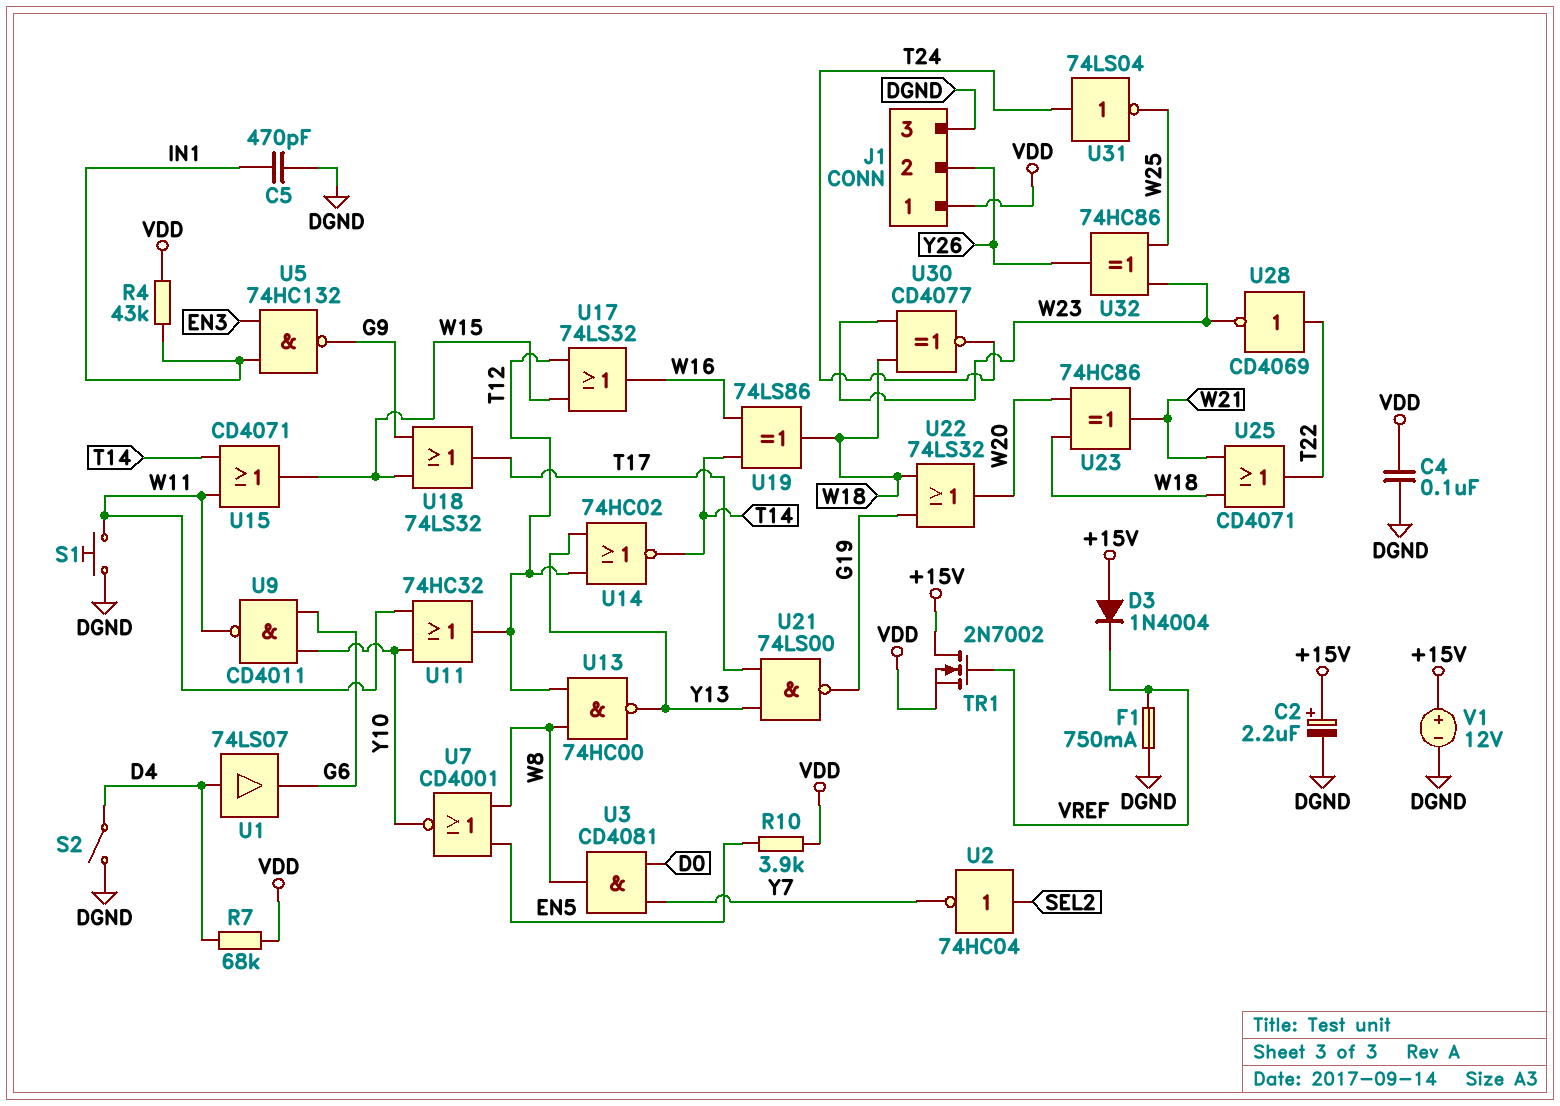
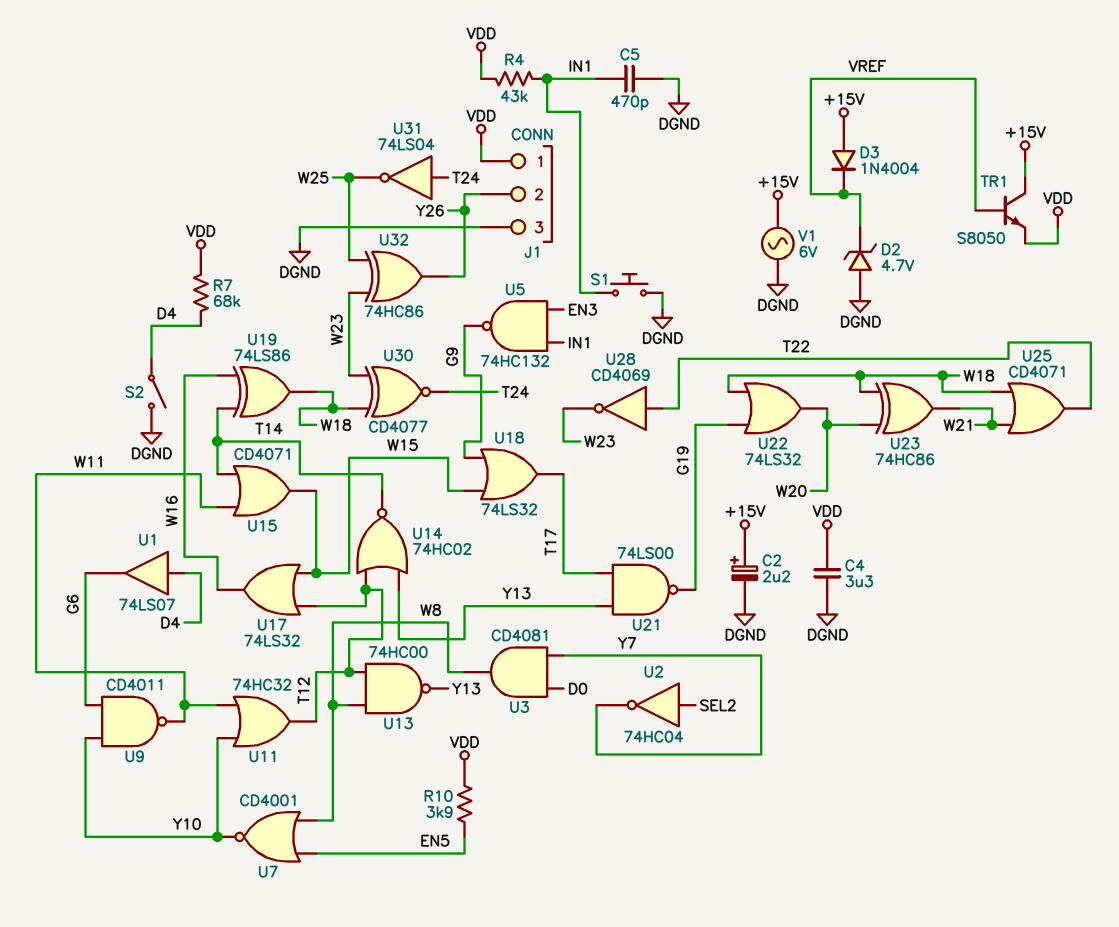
C4: 100nF (DGND, VDD) -> 3.3uF (DGND, VDD)
D2: none -> zener 4.7V (A DGND, K VREF)
F1: 750mA (DGND, VREF) -> none
S1: button (DGND, W11) -> button (DGND, IN1)
TR1: NMOS 2N7002 (G VREF, D +15V, S VDD) -> NPN S8050 (B VREF, C +15V, E VDD)
V1: 12V (plus +15V, minus DGND) -> AC 6V (+15V, DGND)

